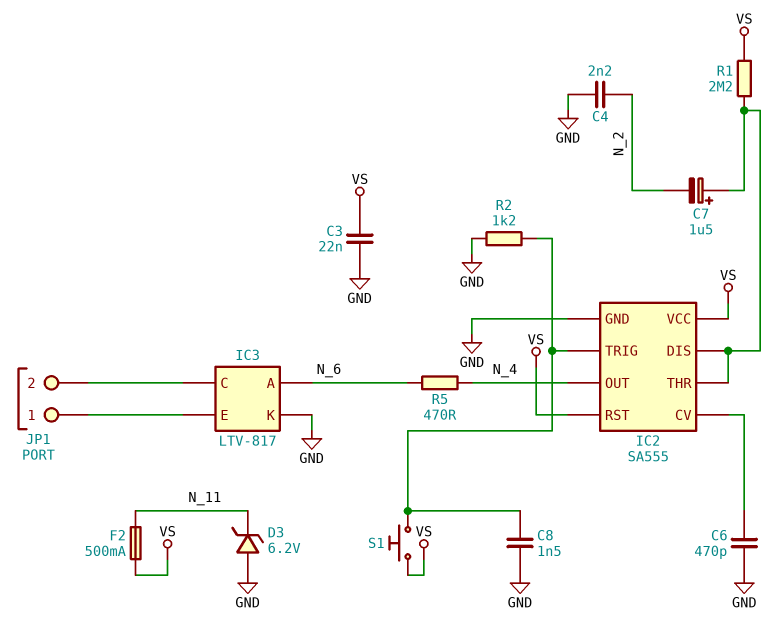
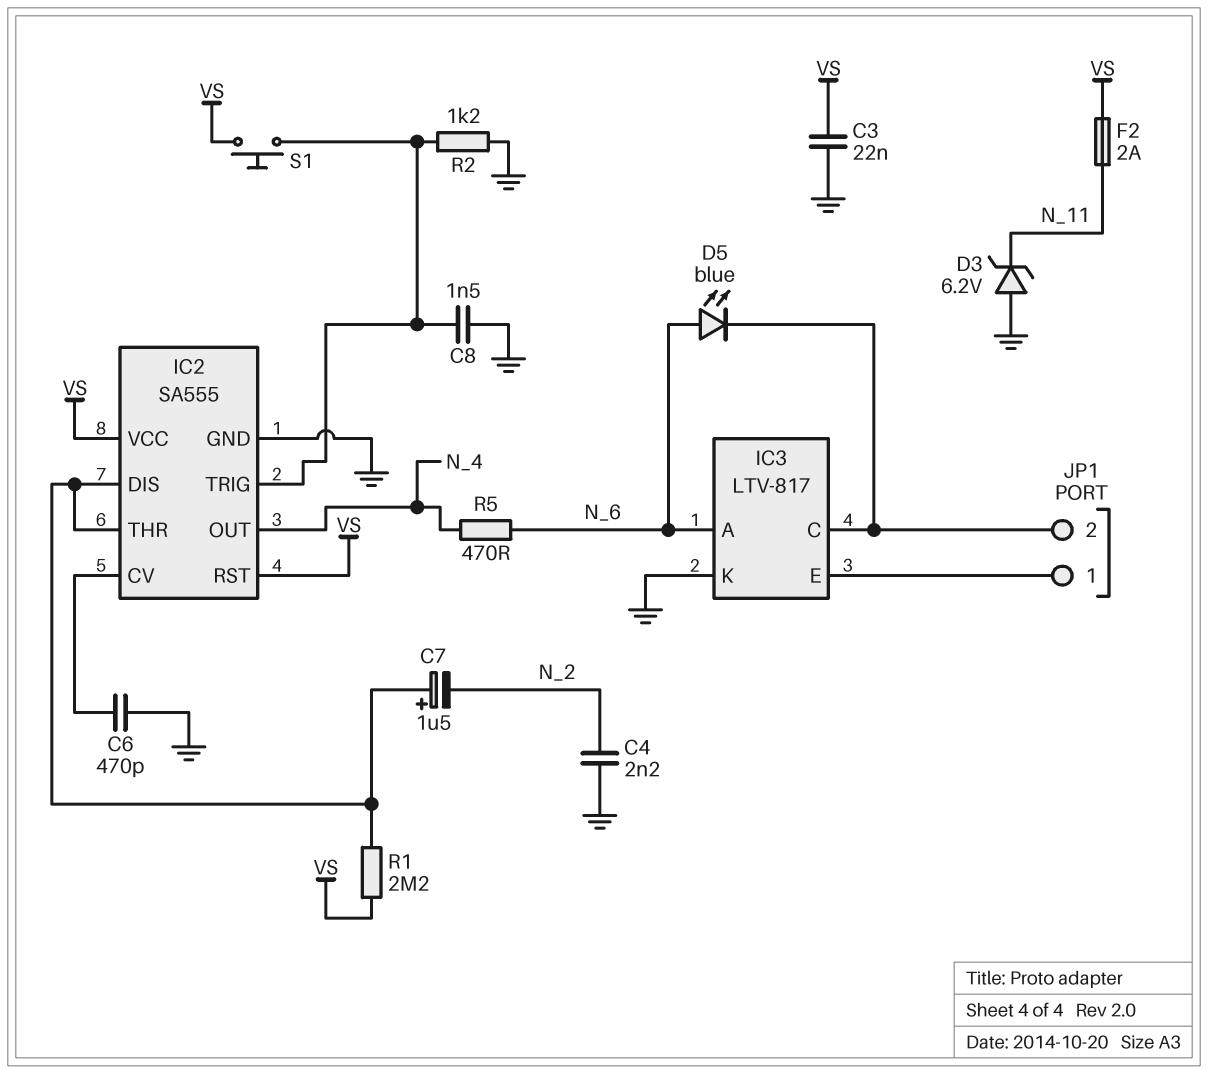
D5: none -> LED blue (A N_6, K IC3/C)
F2: 500mA (N_11, VS) -> 2A (N_11, VS)

